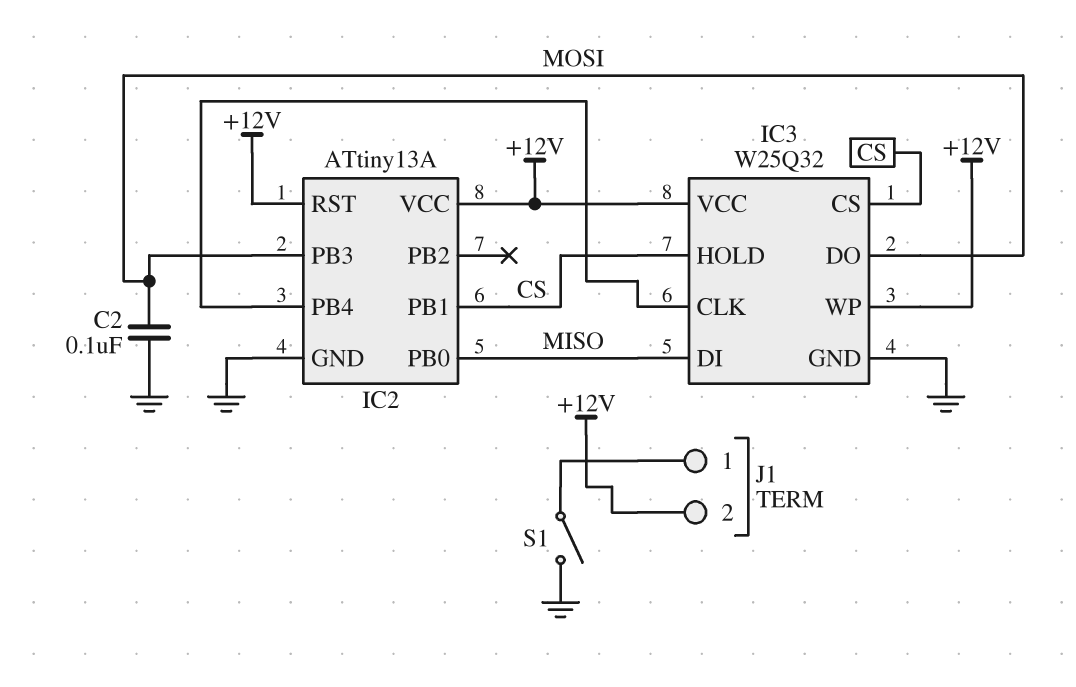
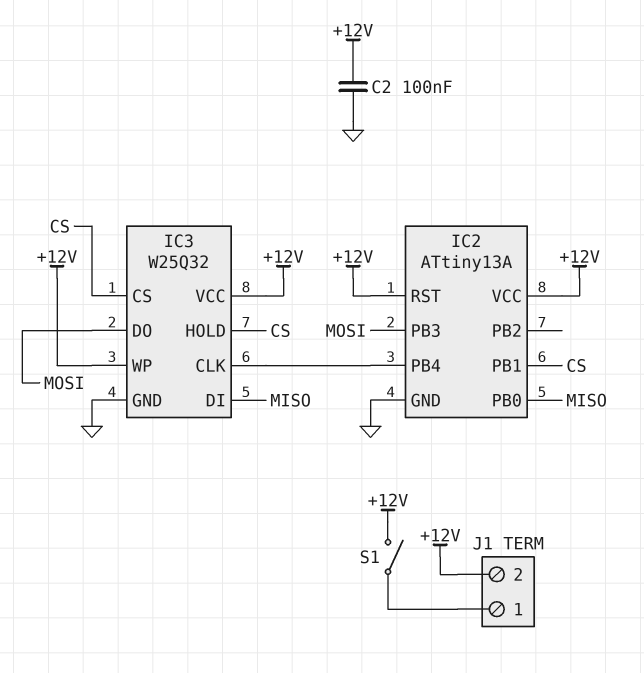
C2: 100nF (GND, MOSI) -> 100nF (+12V, GND)
S1: switch (GND, J1/1) -> switch (+12V, J1/1)

